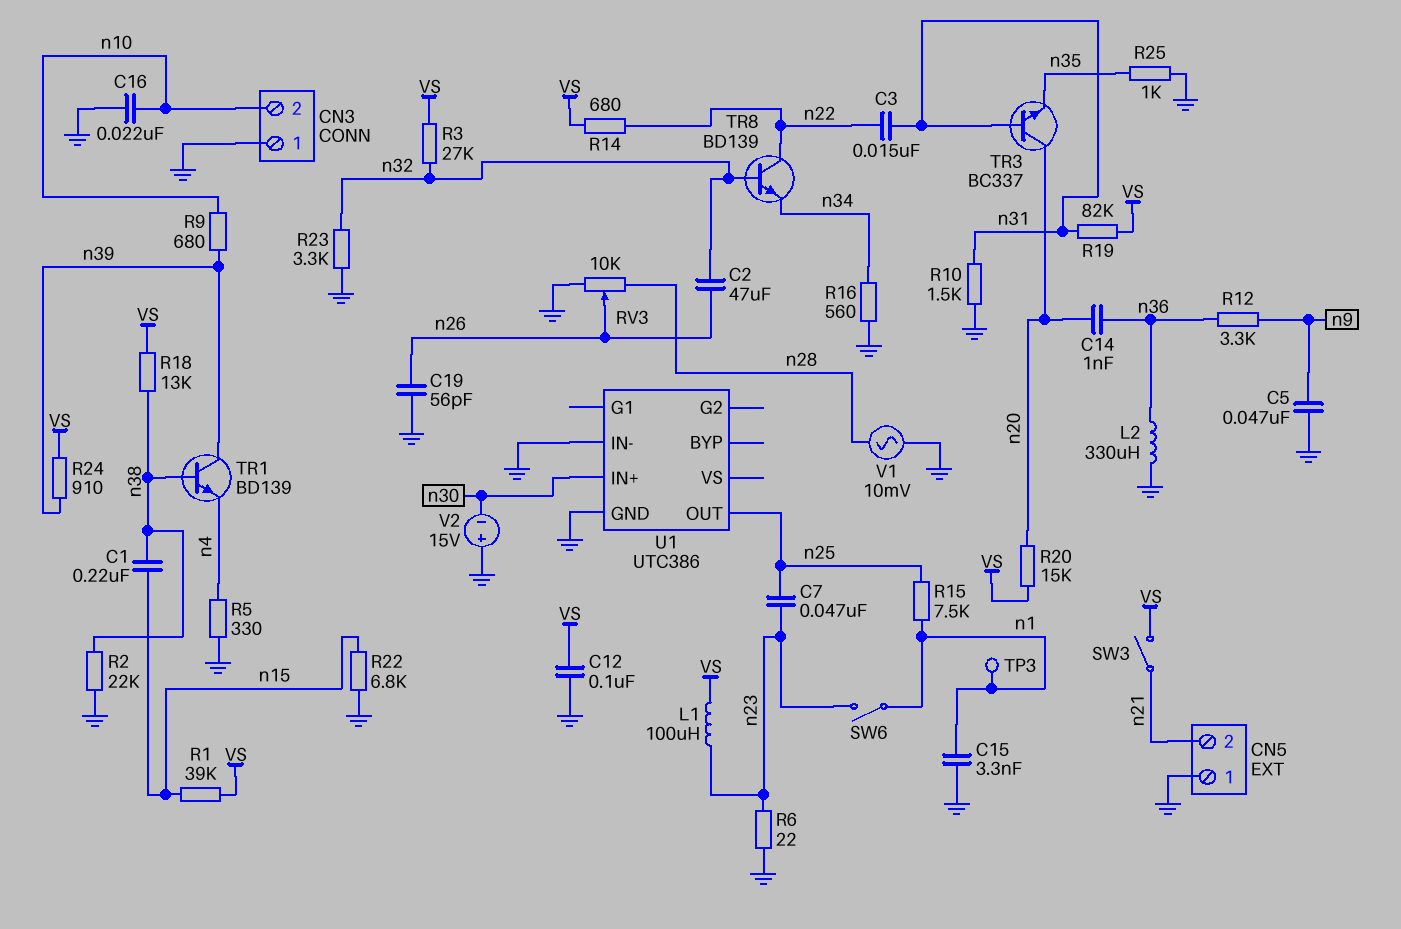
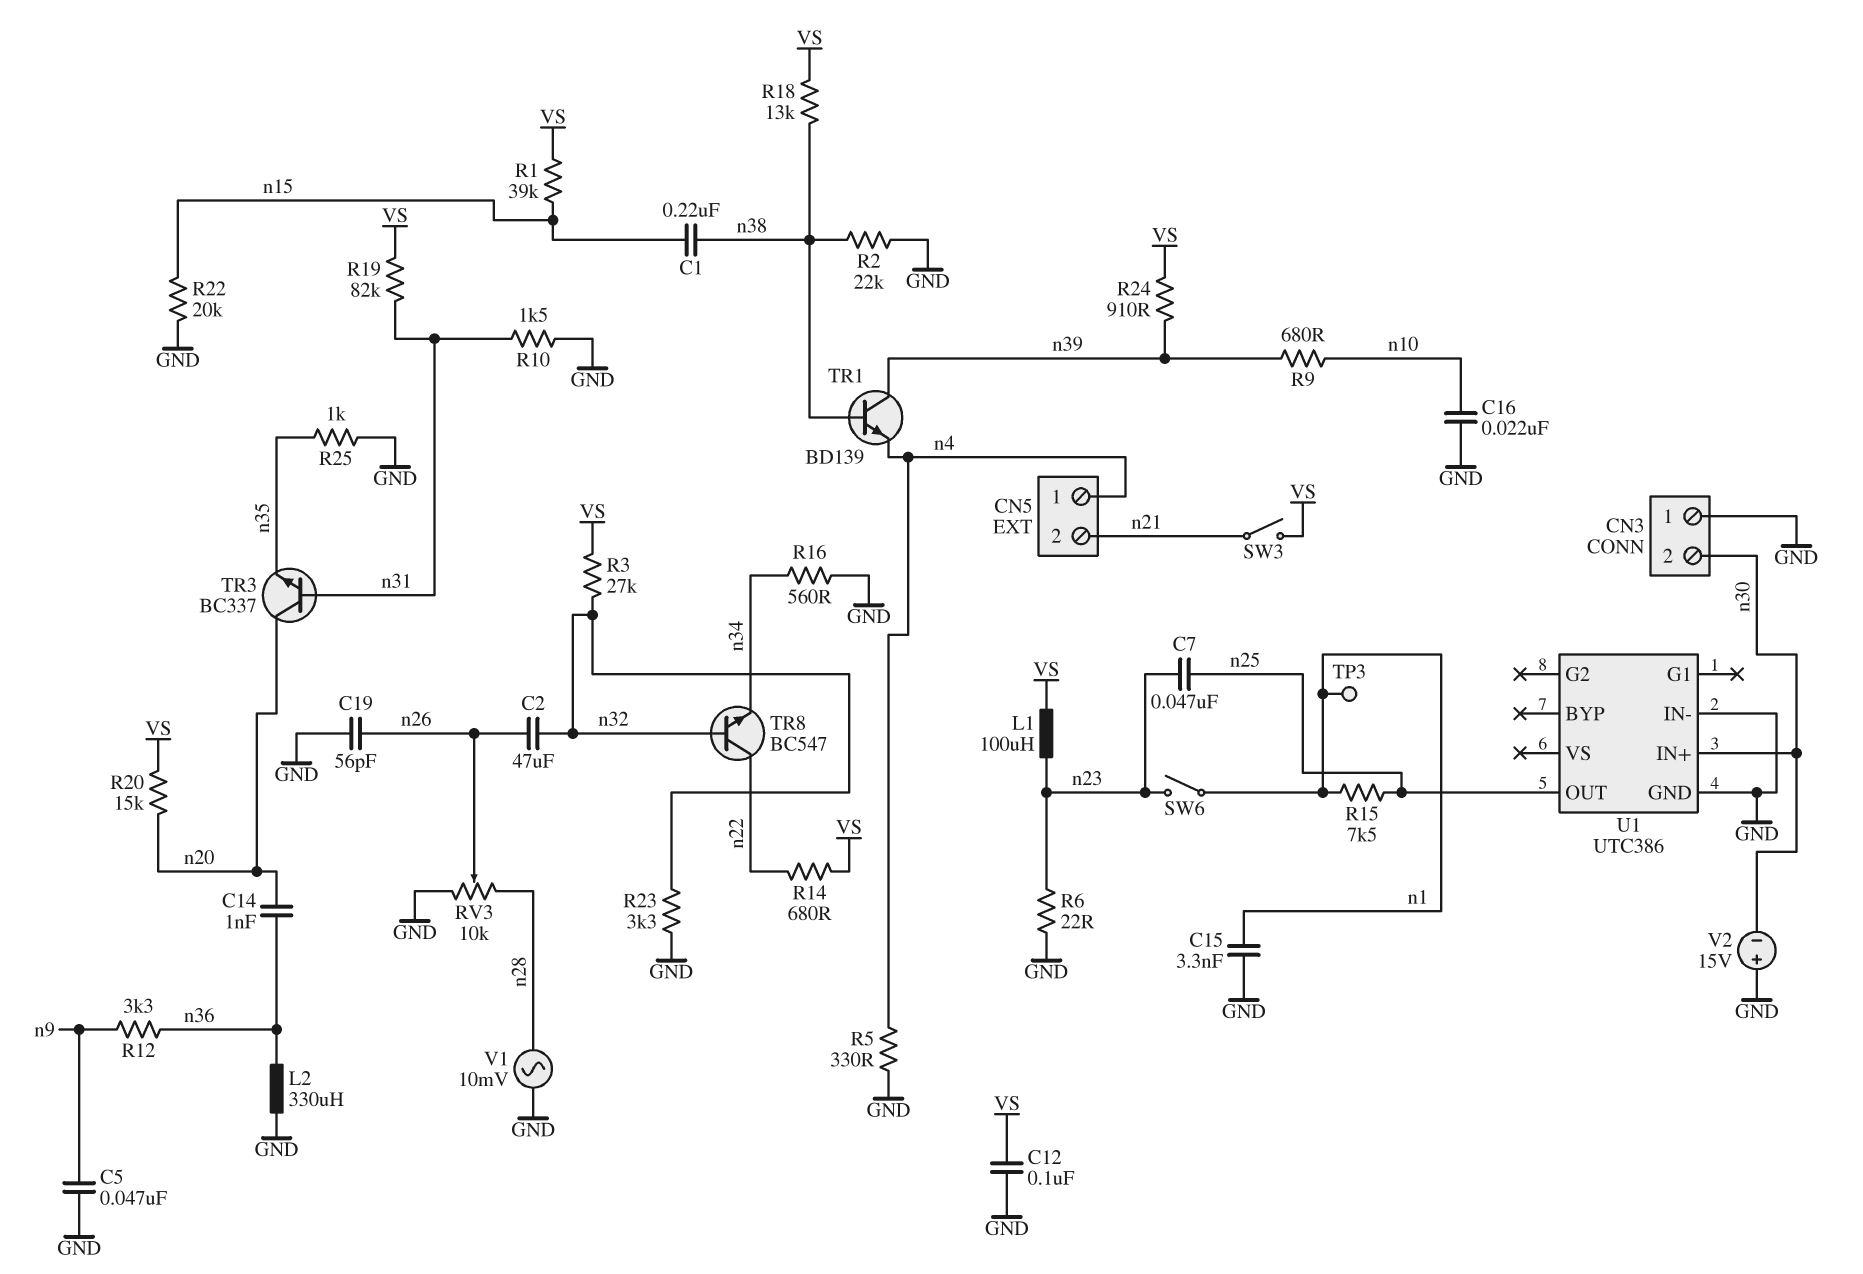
C3: 15nF (n22, n31) -> none
CN3 pin 2: n10 -> n30
CN5 pin 1: GND -> n4
R22: 6.8k (GND, n15) -> 20k (GND, n15)
TR8: NPN BD139 (B n32, C n22, E n34) -> NPN BC547 (B n32, C n22, E n34)

